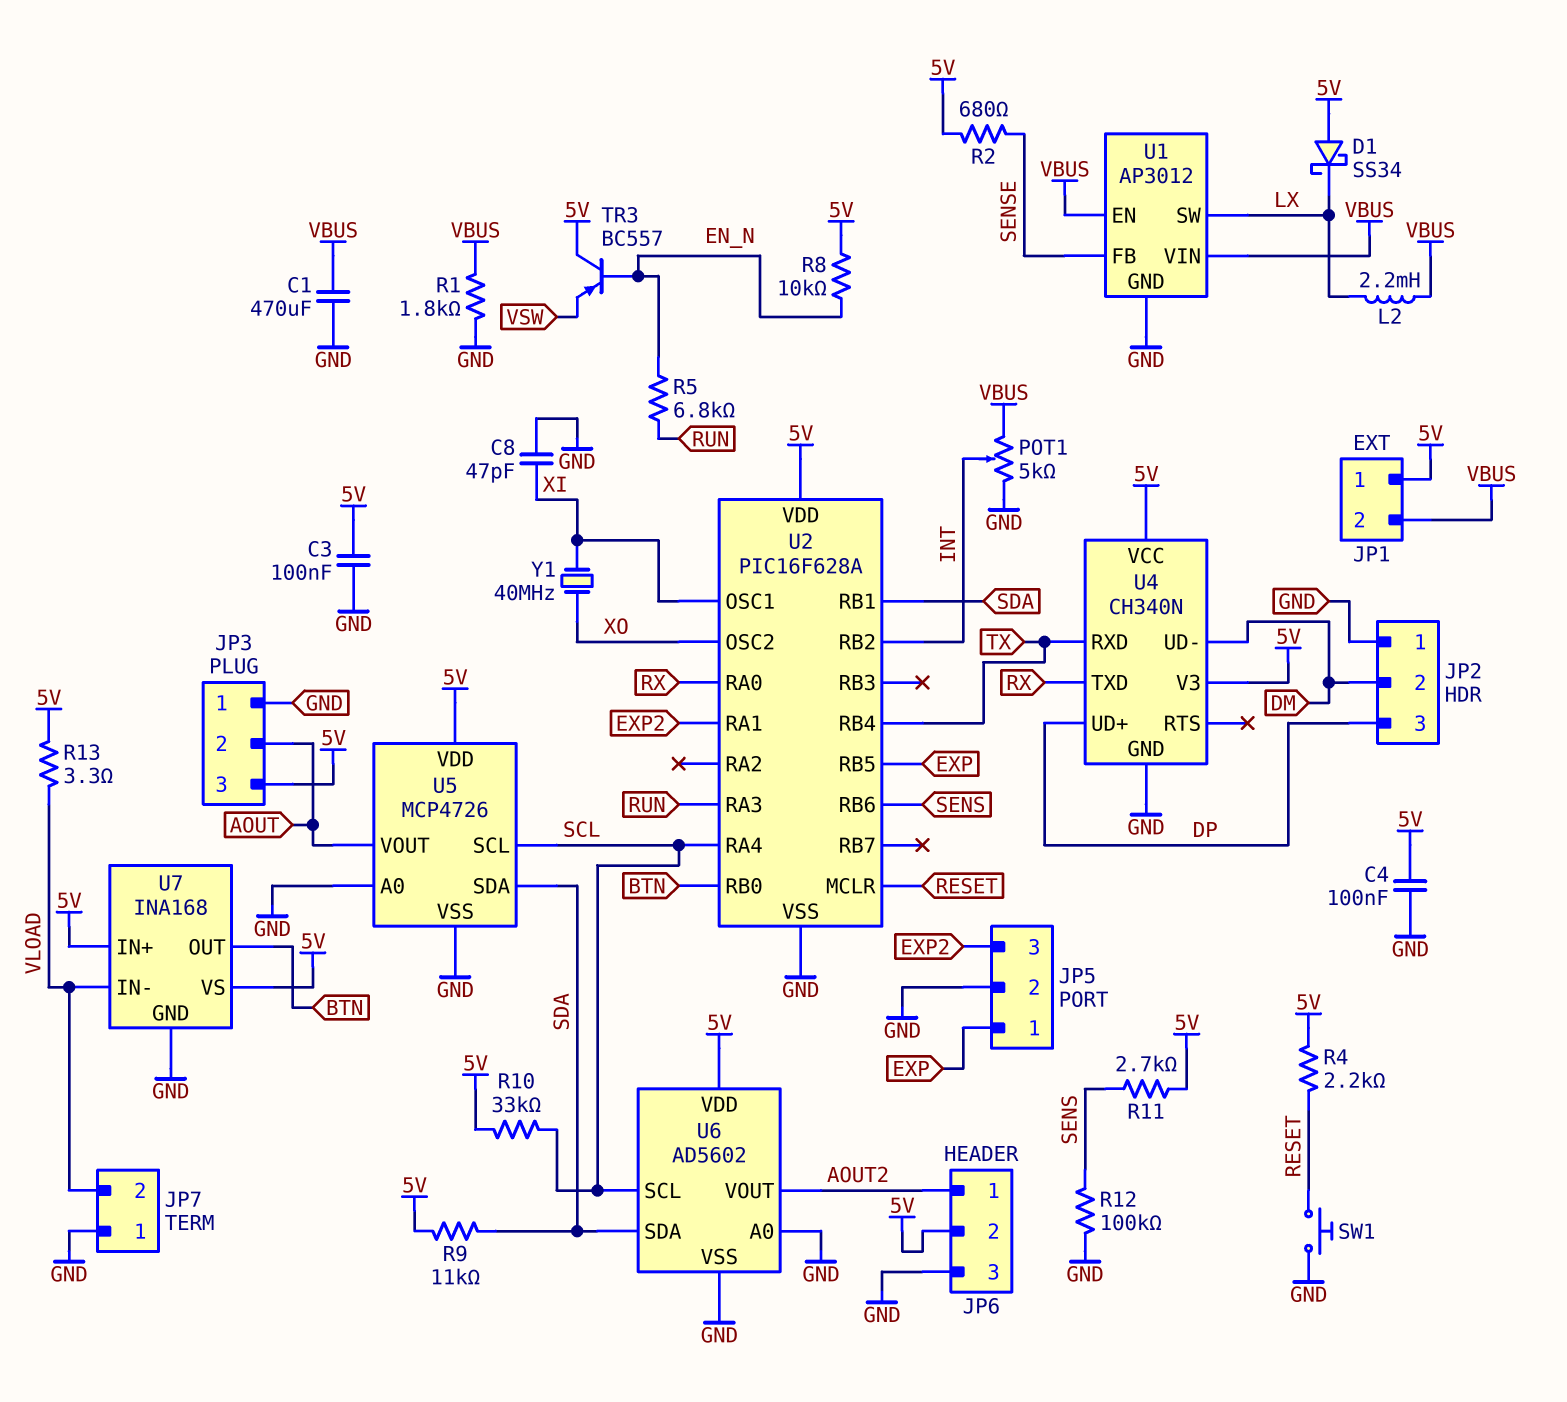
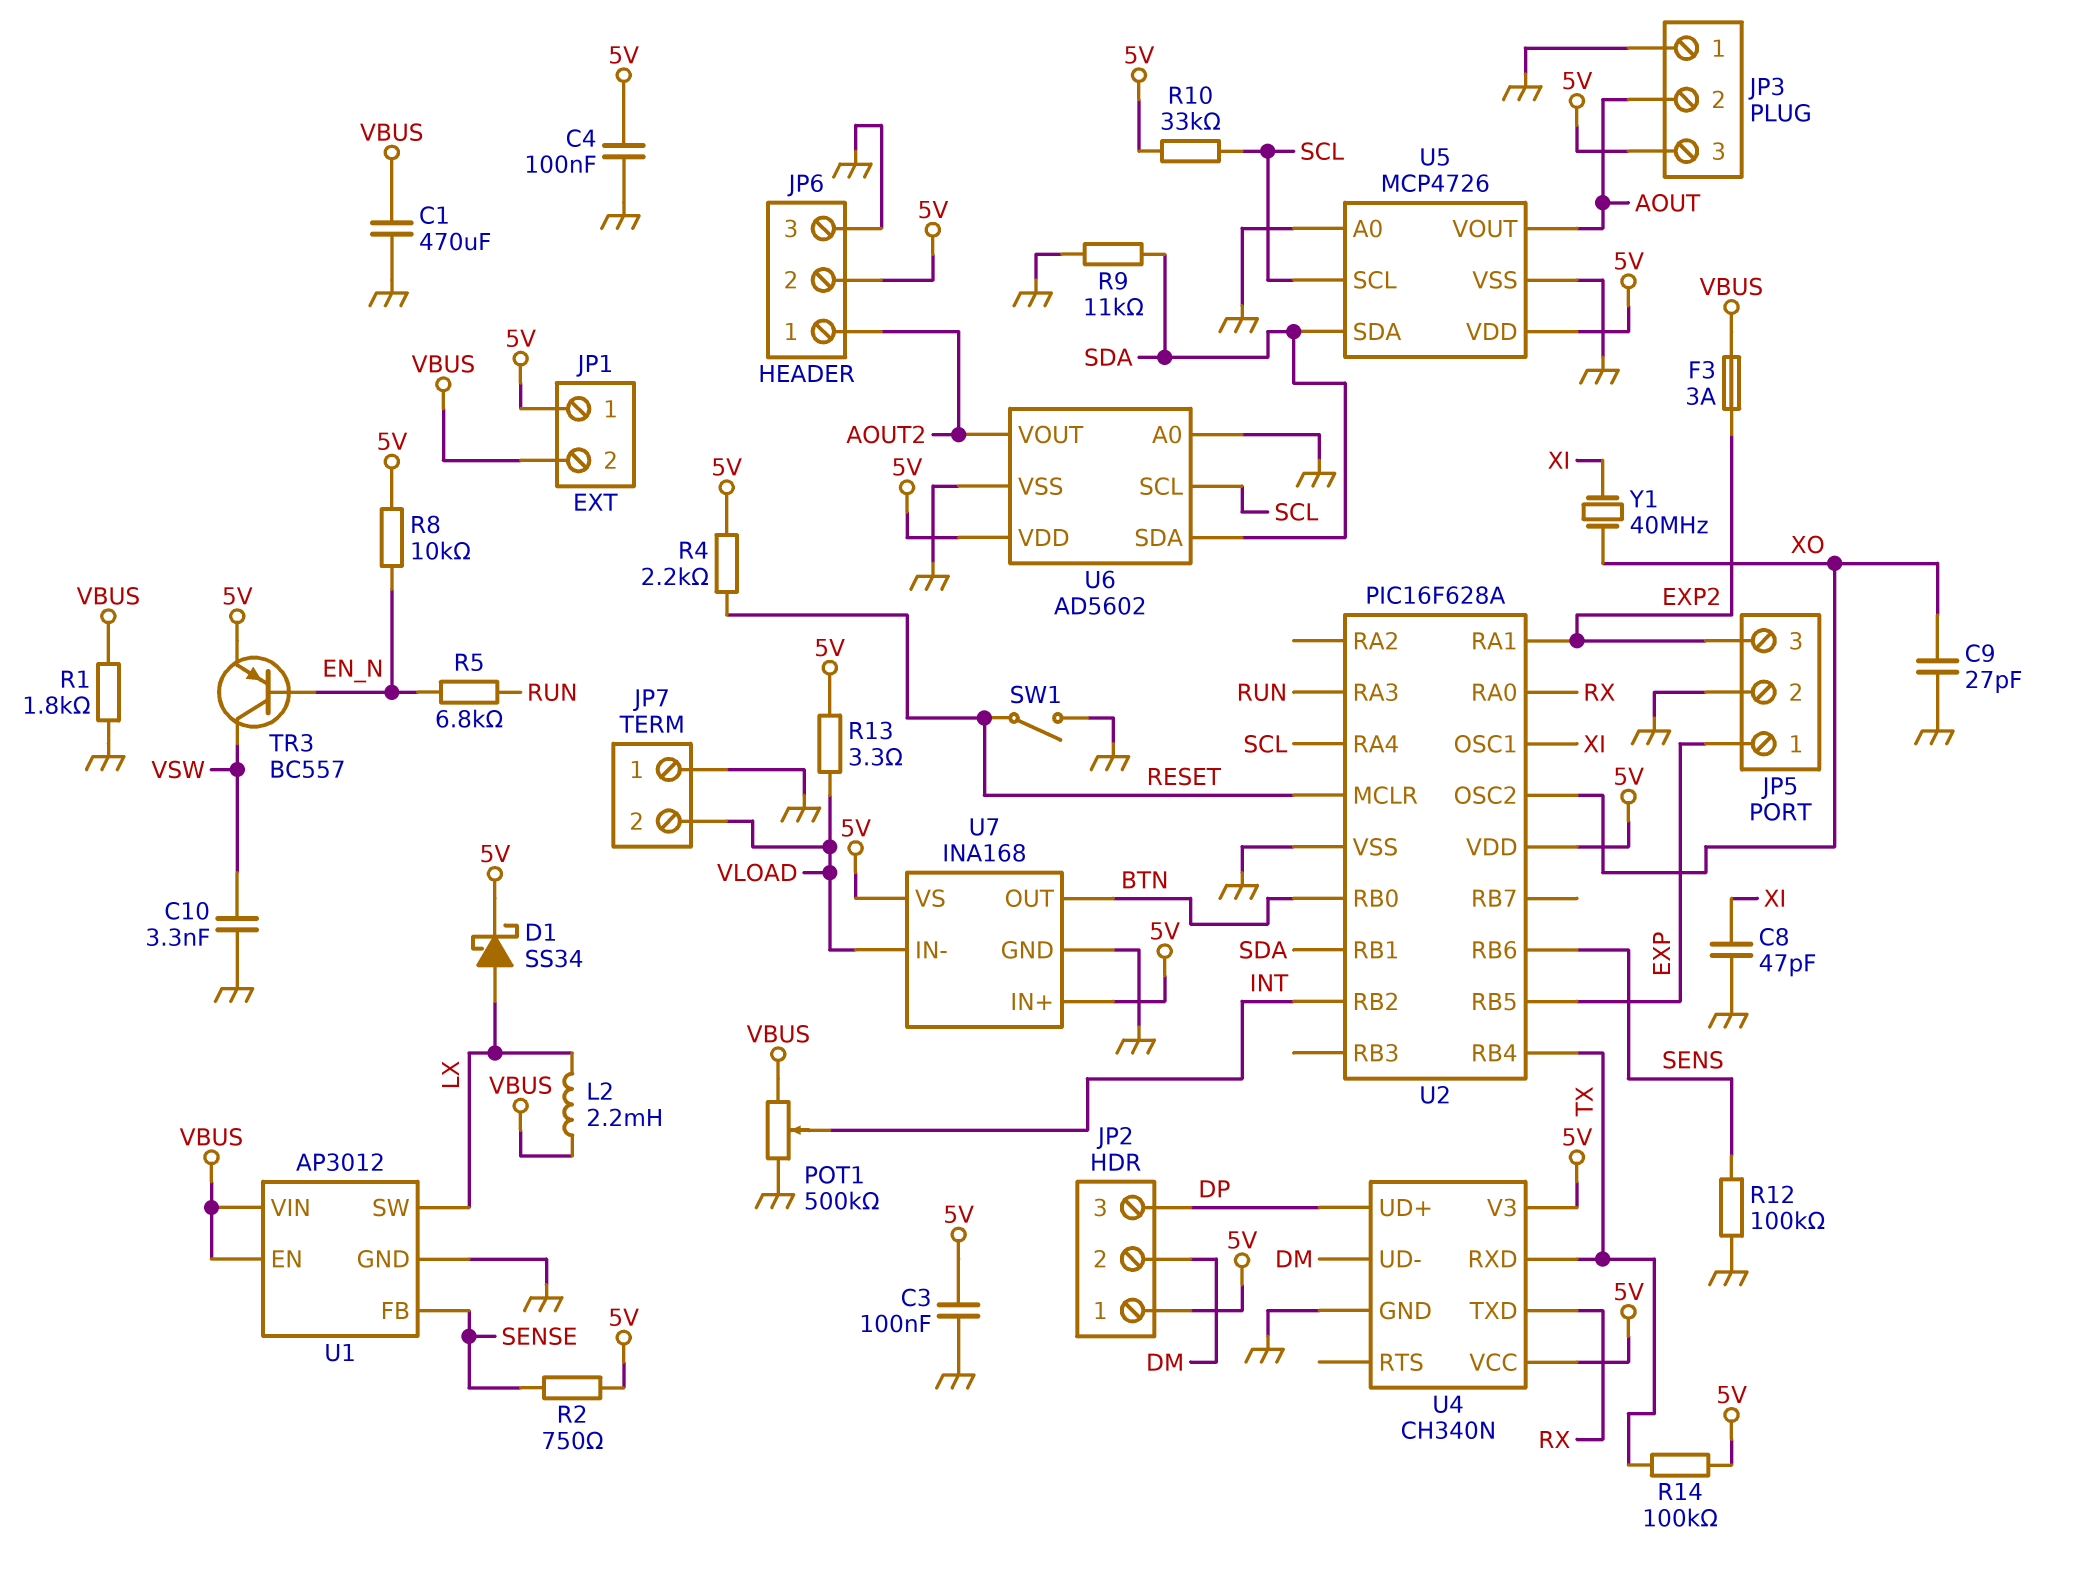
C9: none -> 27pF (GND, XO)
C10: none -> 3.3nF (GND, VSW)
D1: schottky SS34 (A 5V, K LX) -> schottky SS34 (A LX, K 5V)
F3: none -> 3A (EXP2, VBUS)
JP2 pin 1: GND -> 5V
POT1: 5k (GND, VBUS, wiper INT) -> 500k (GND, VBUS, wiper INT)
R2: 680 (5V, SENSE) -> 750 (5V, SENSE)
R9: 11k (5V, SDA) -> 11k (GND, SDA)
R11: 2.7k (5V, SENS) -> none
R14: none -> 100k (5V, TX)
SW1: button (GND, RESET) -> switch (GND, RESET)
TR3: PNP BC557 (B EN_N, C 5V, E VSW) -> PNP BC557 (B EN_N, C VSW, E 5V)

